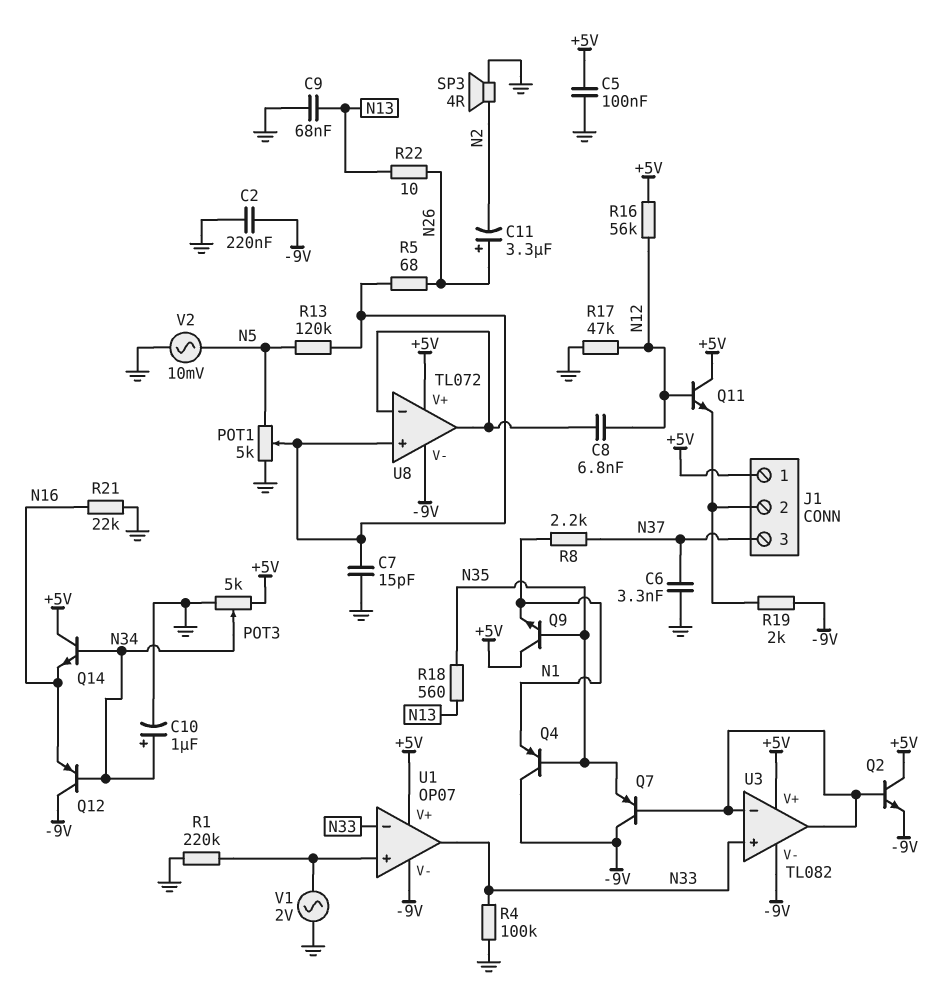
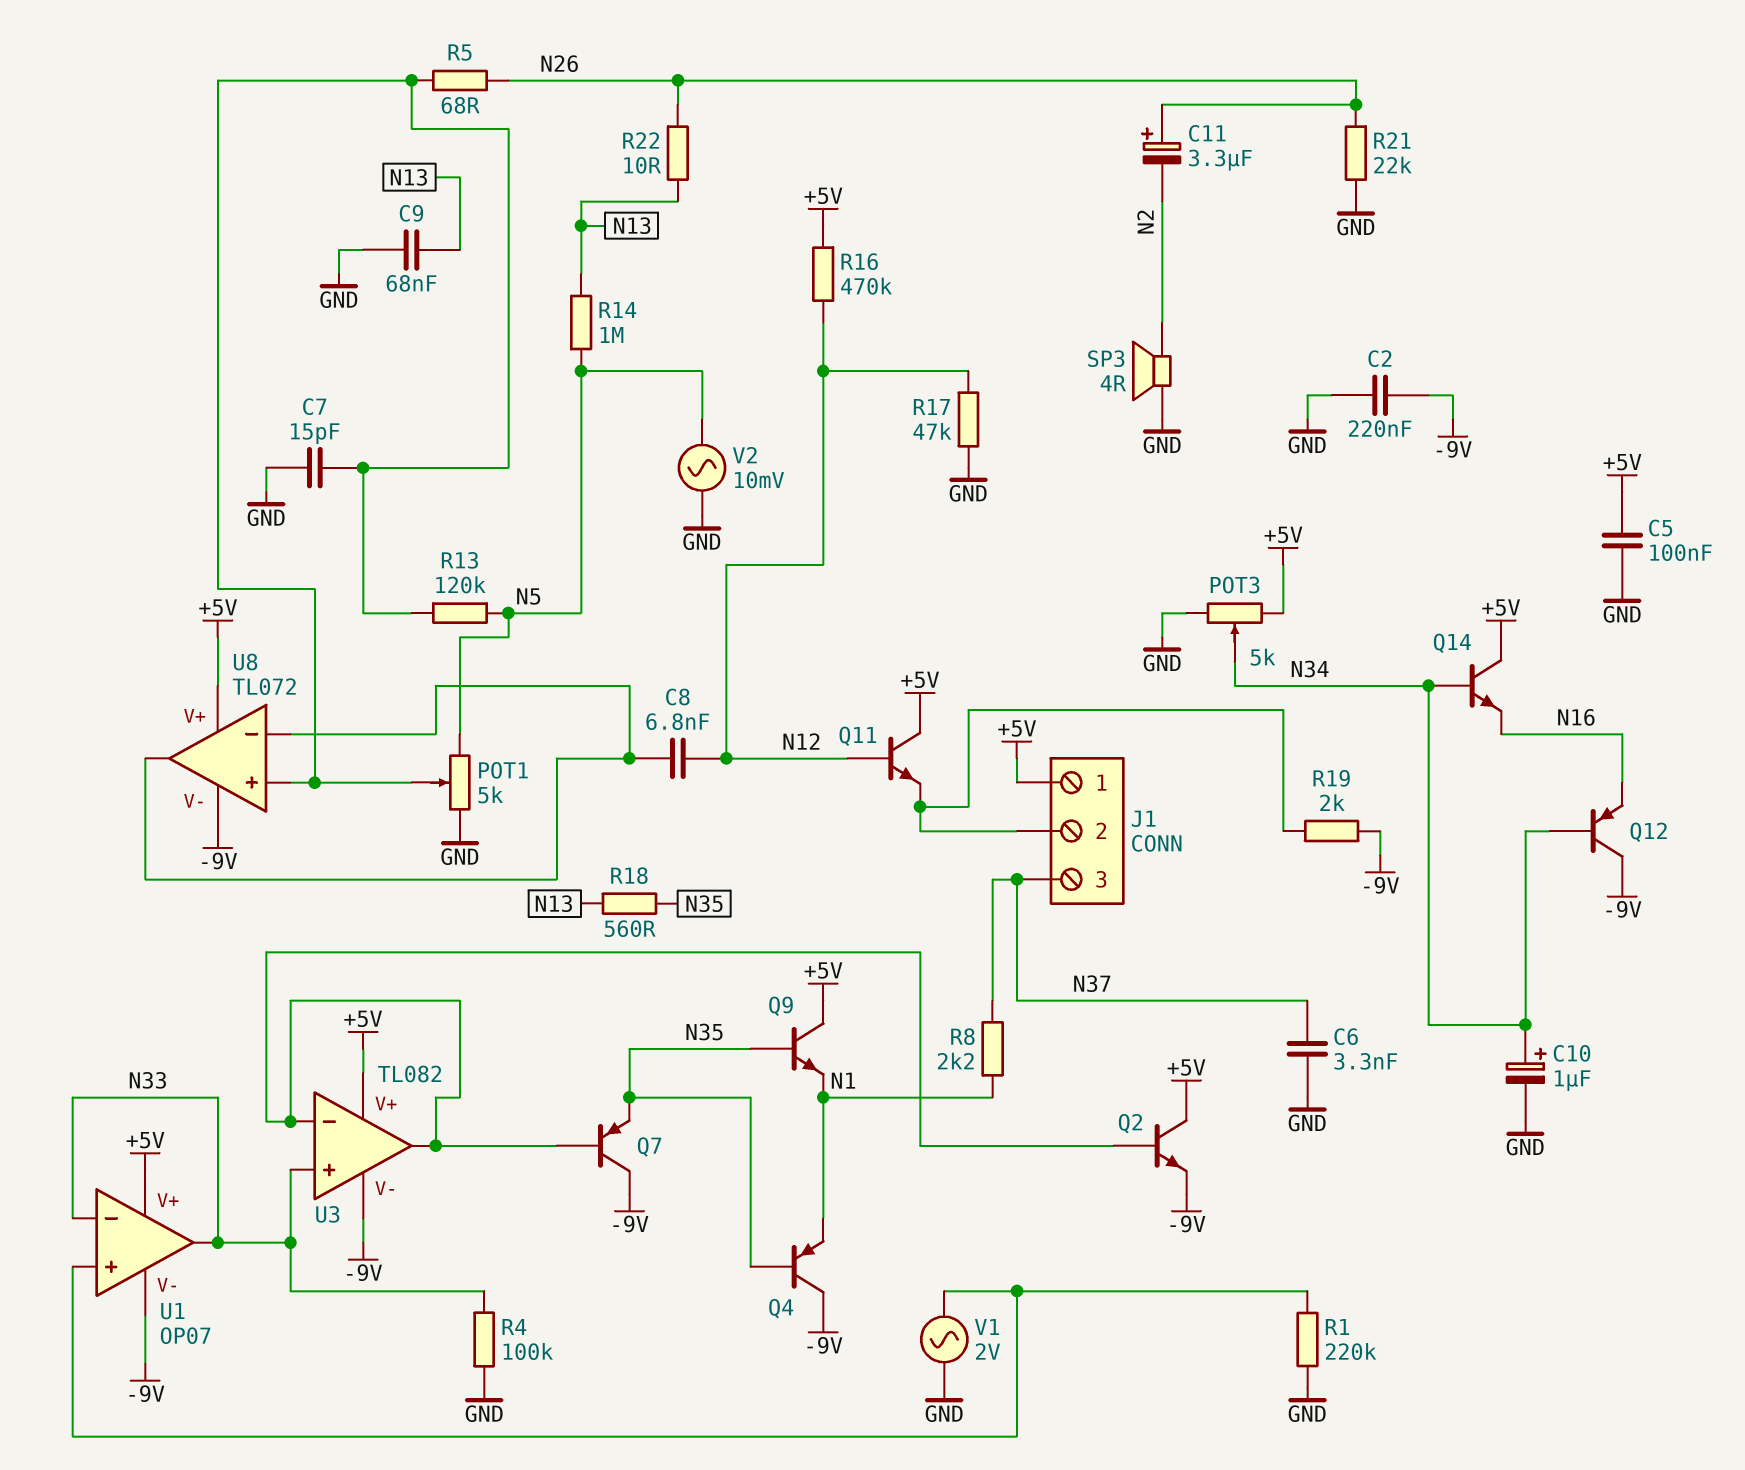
R14: none -> 1M (N5, N13)
R16: 56k (+5V, N12) -> 470k (+5V, N12)
R21: 22k (GND, N16) -> 22k (GND, N26)

